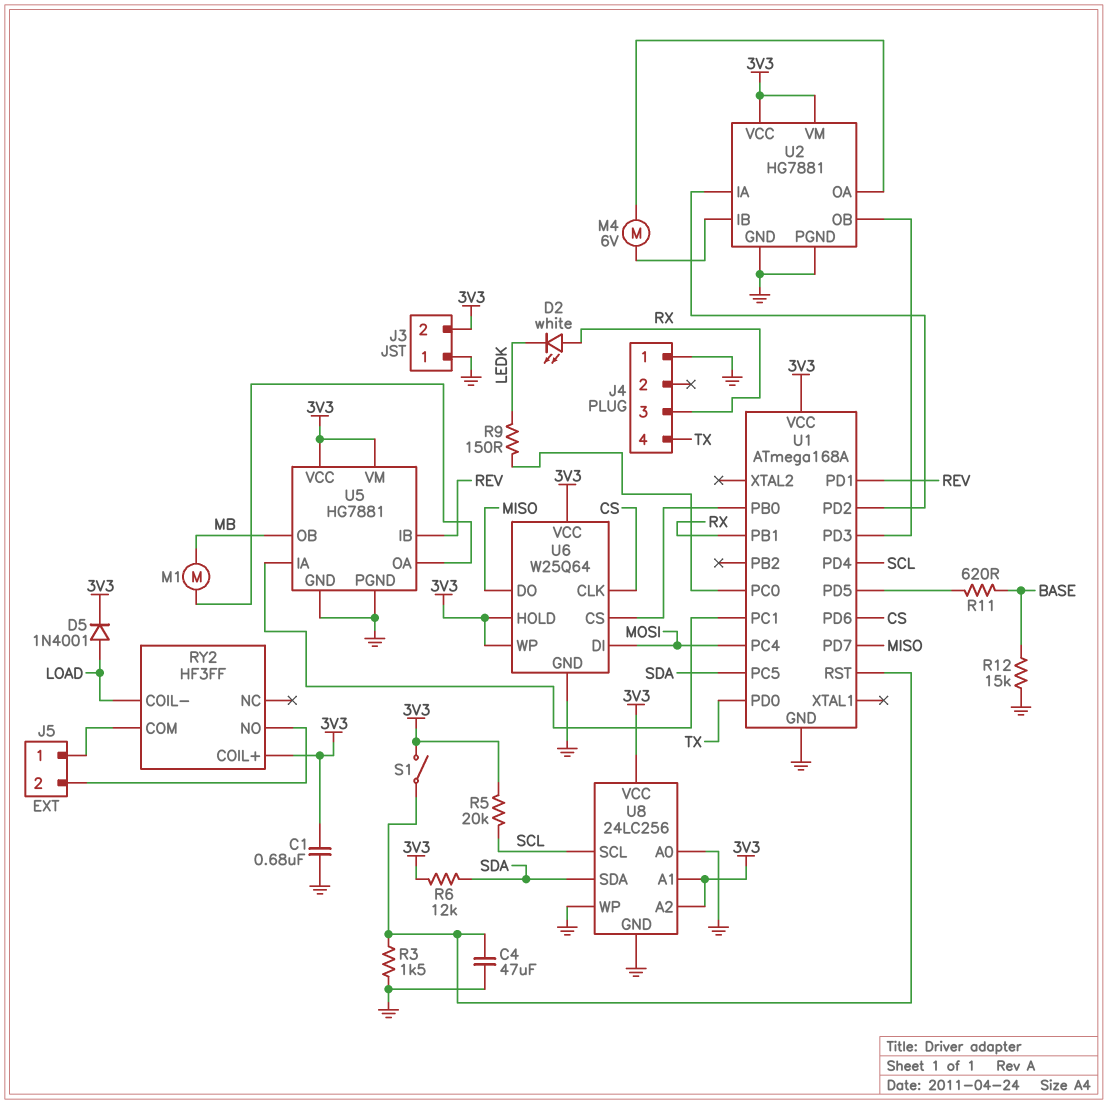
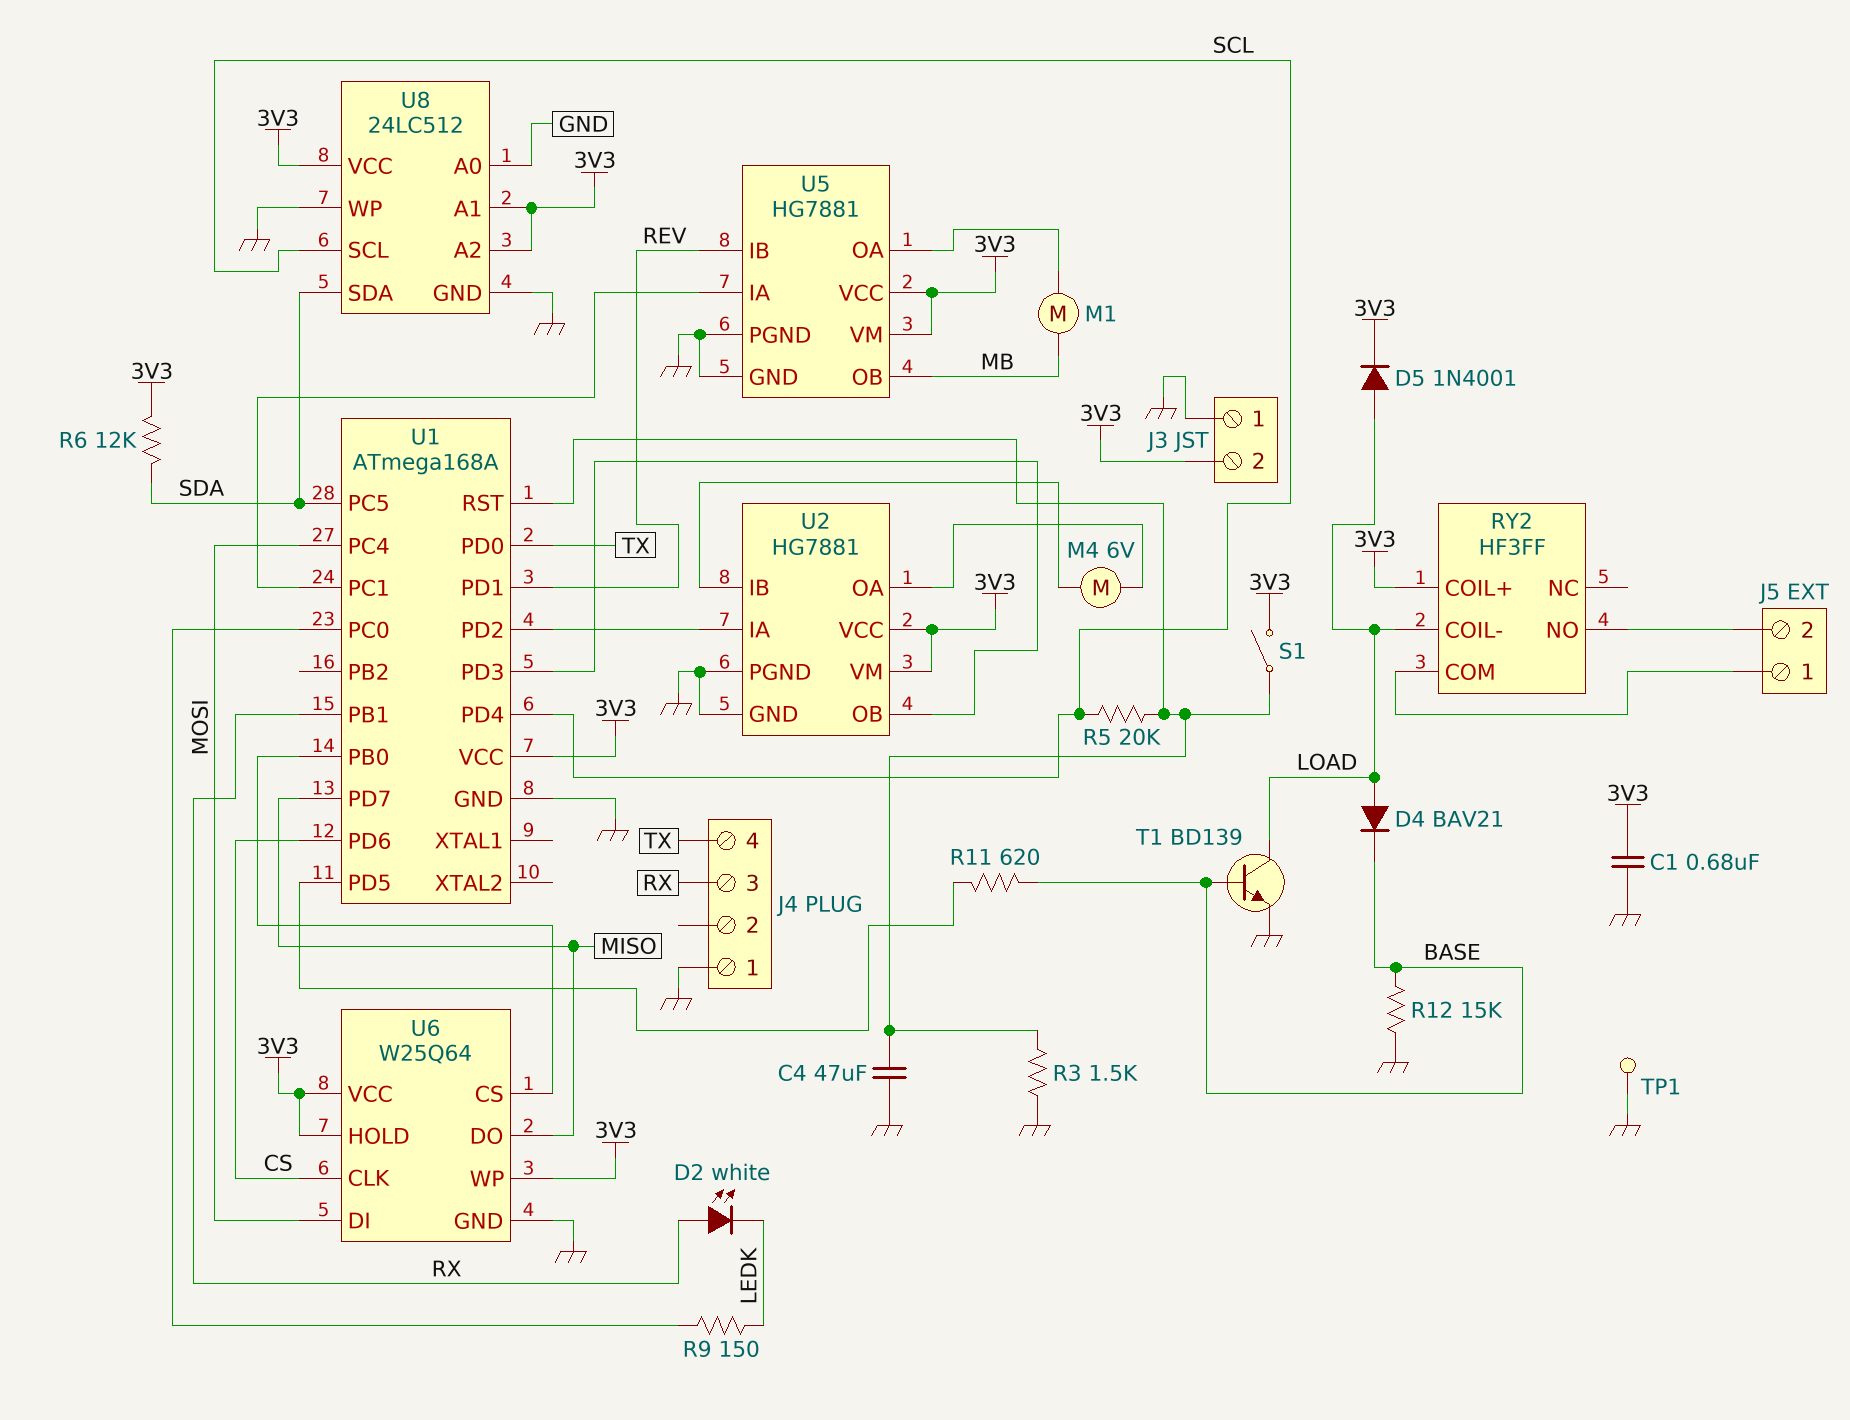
D4: none -> diode BAV21 (A LOAD, K BASE)
R5: 20k (3V3, SCL) -> 20k (SCL, U1/RST)
T1: none -> NPN BD139 (B BASE, C LOAD, E GND)
TP1: none -> test point (GND)
U8: 24LC256 -> 24LC512

